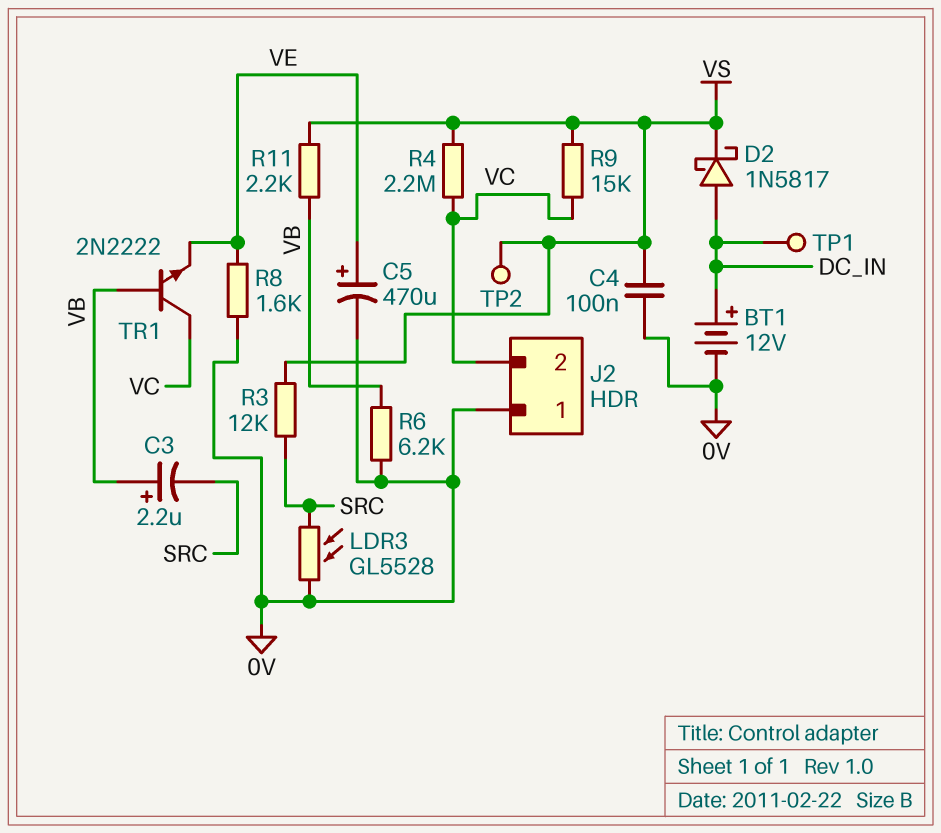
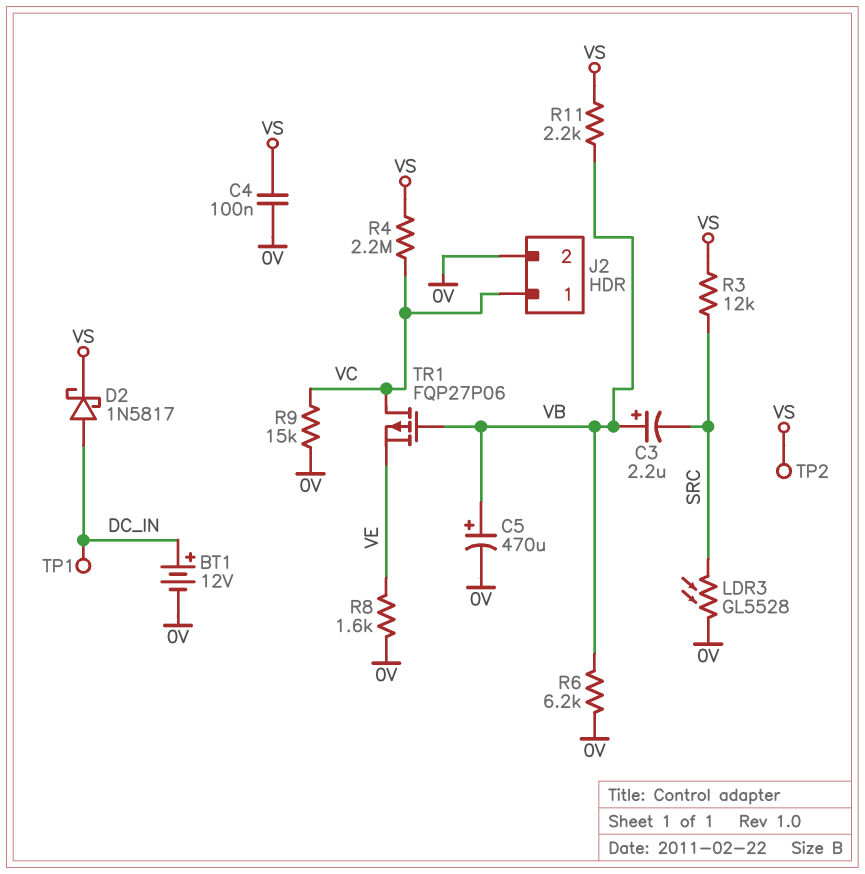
C5: 470uF (plus VE, minus 0V) -> 470uF (plus VB, minus 0V)
J2 pin 1: 0V -> VC
J2 pin 2: VC -> 0V
R9: 15k (VC, VS) -> 15k (0V, VC)
TR1: NPN 2N2222 (B VB, C VC, E VE) -> PMOS FQP27P06 (G VB, D VC, S VE)

